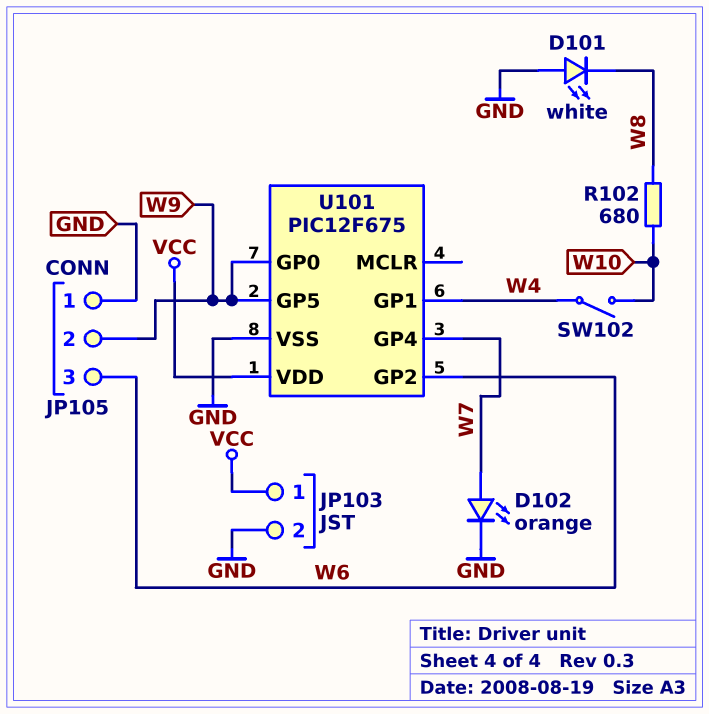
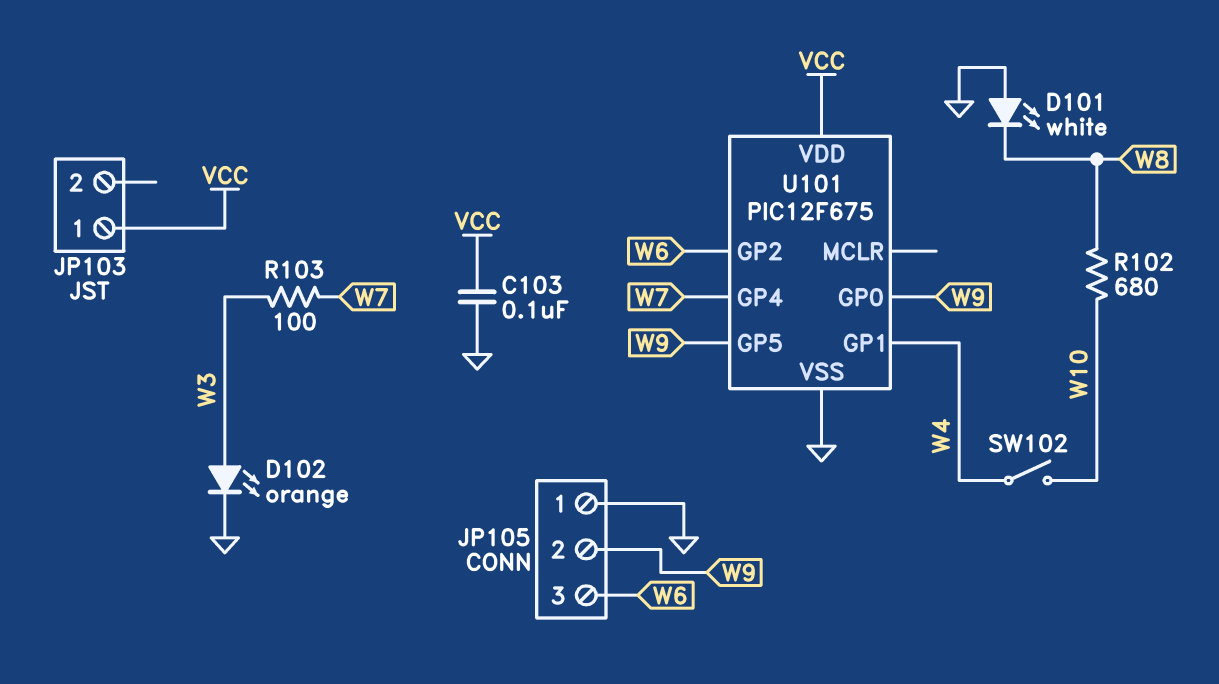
C103: none -> 100nF (GND, VCC)
D102: LED orange (A W7, K GND) -> LED orange (A W3, K GND)
JP103 pin 2: GND -> none
R103: none -> 100 (W3, W7)

